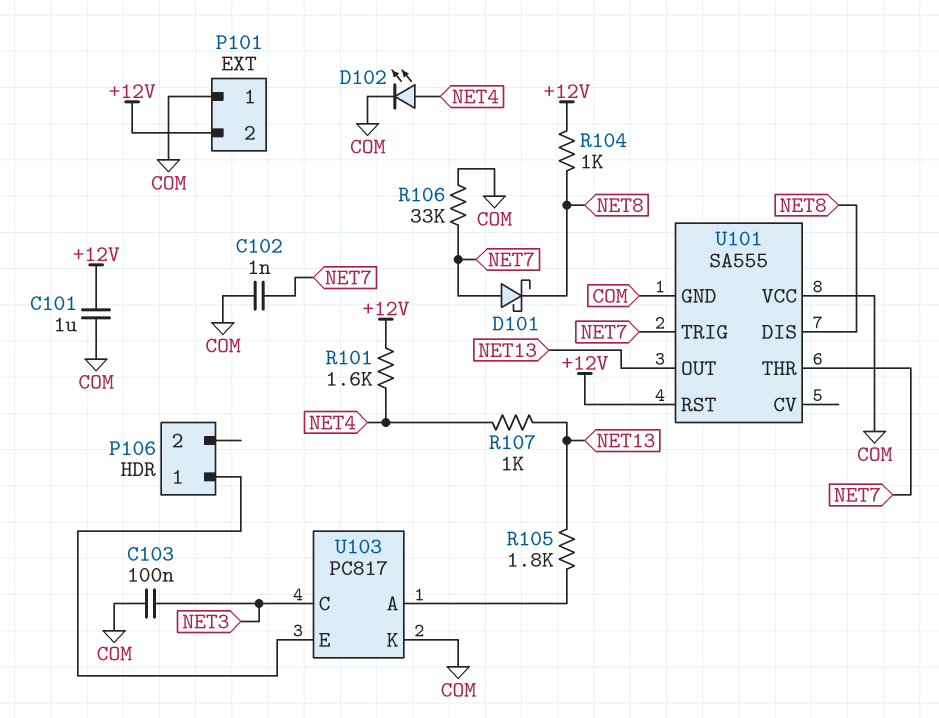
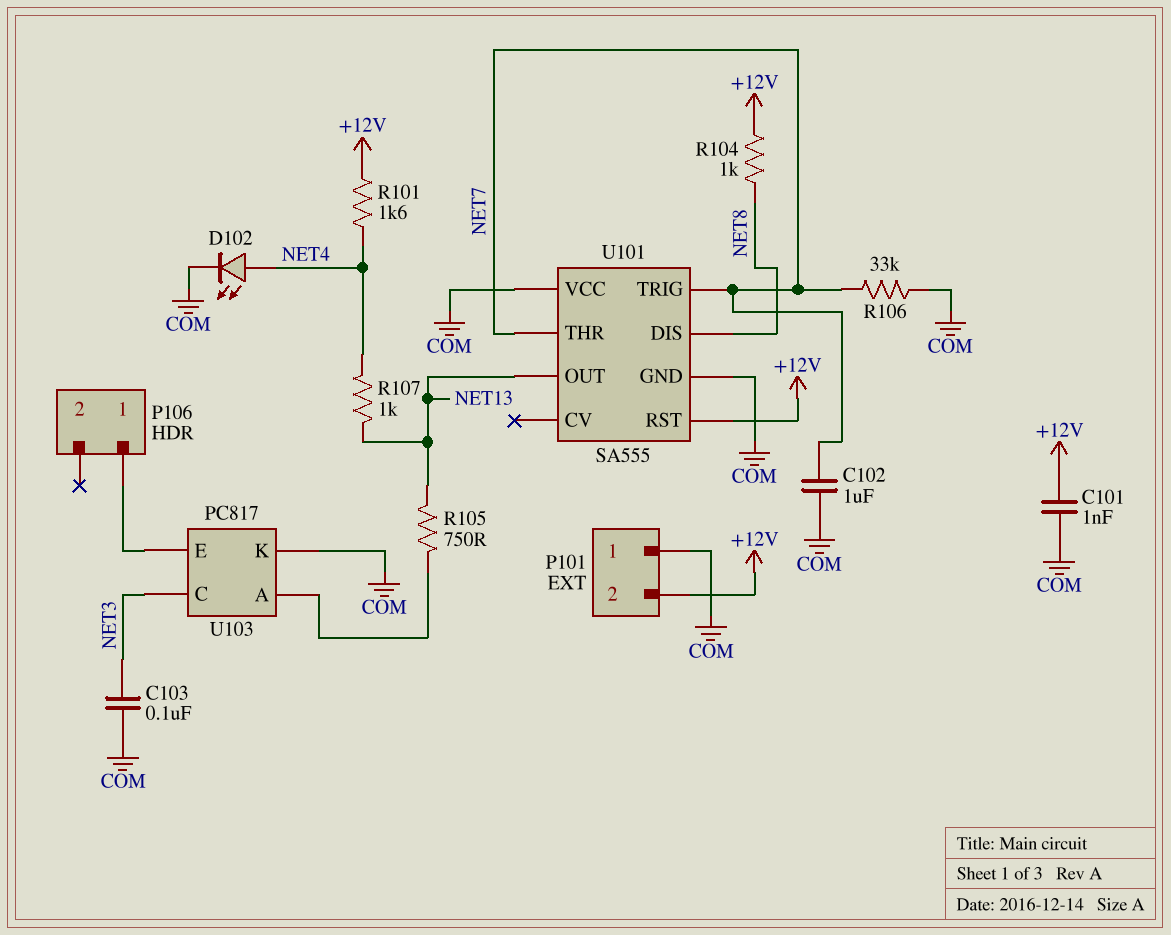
C101: 1uF (+12V, COM) -> 1nF (+12V, COM)
C102: 1nF (COM, NET7) -> 1uF (COM, NET7)
D101: schottky (A NET7, K NET8) -> none
R105: 1.8k (NET13, U103/A) -> 750 (NET13, U103/A)

